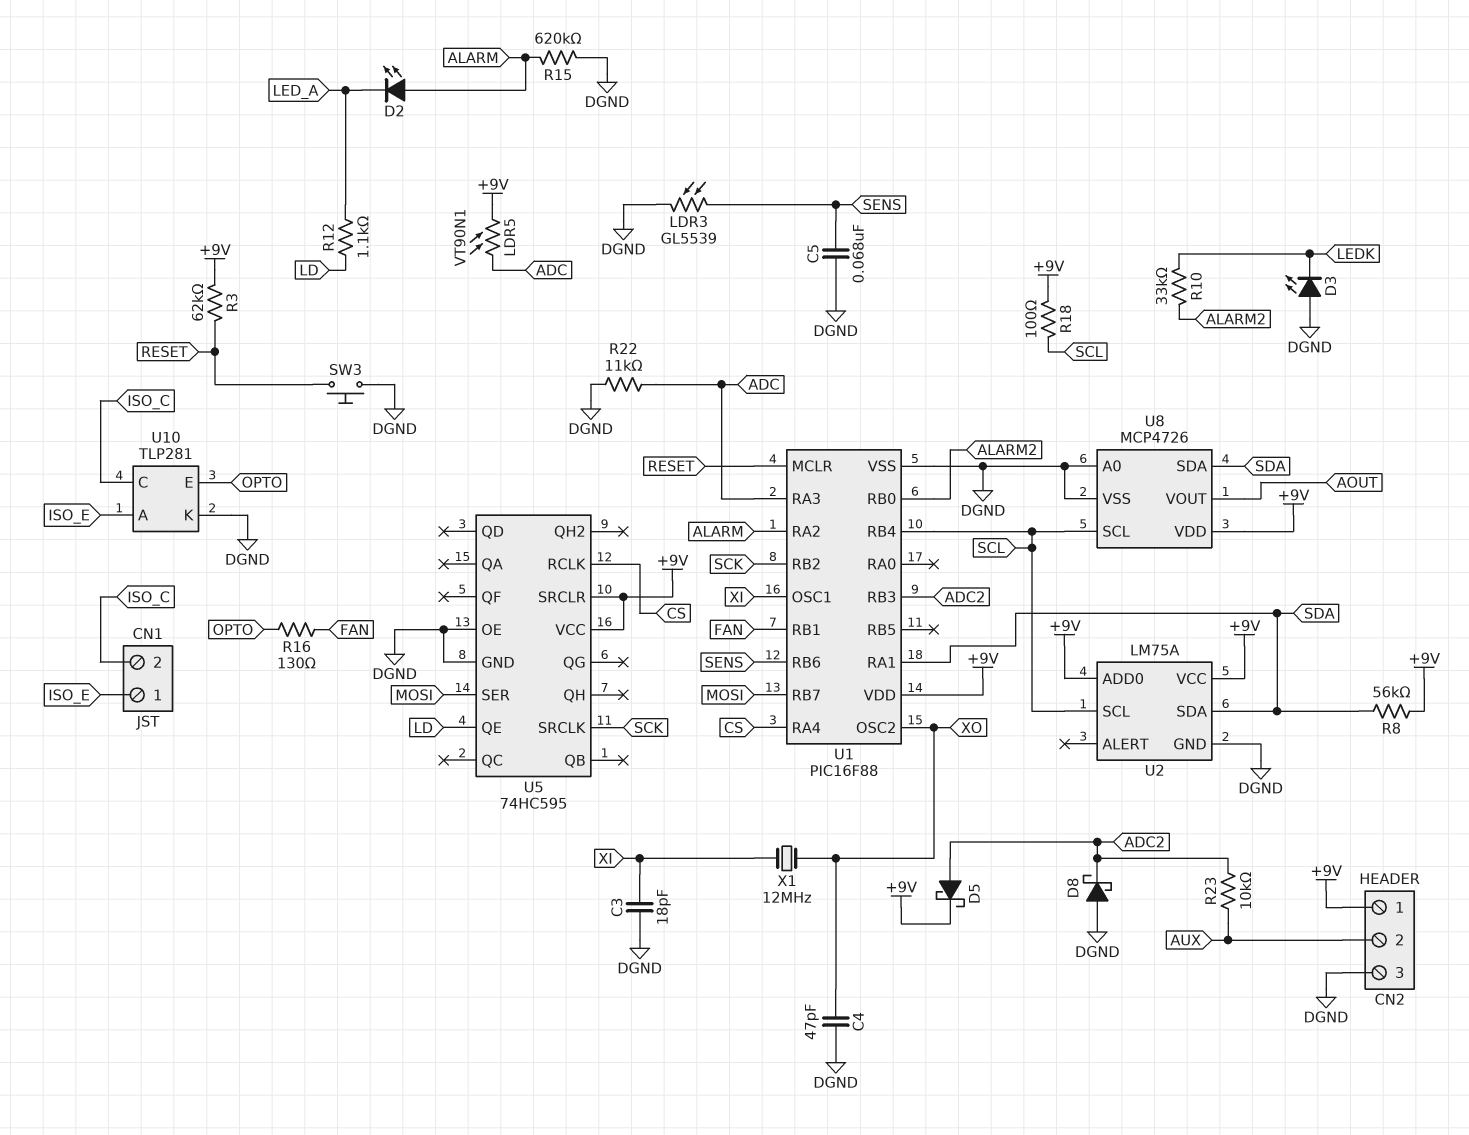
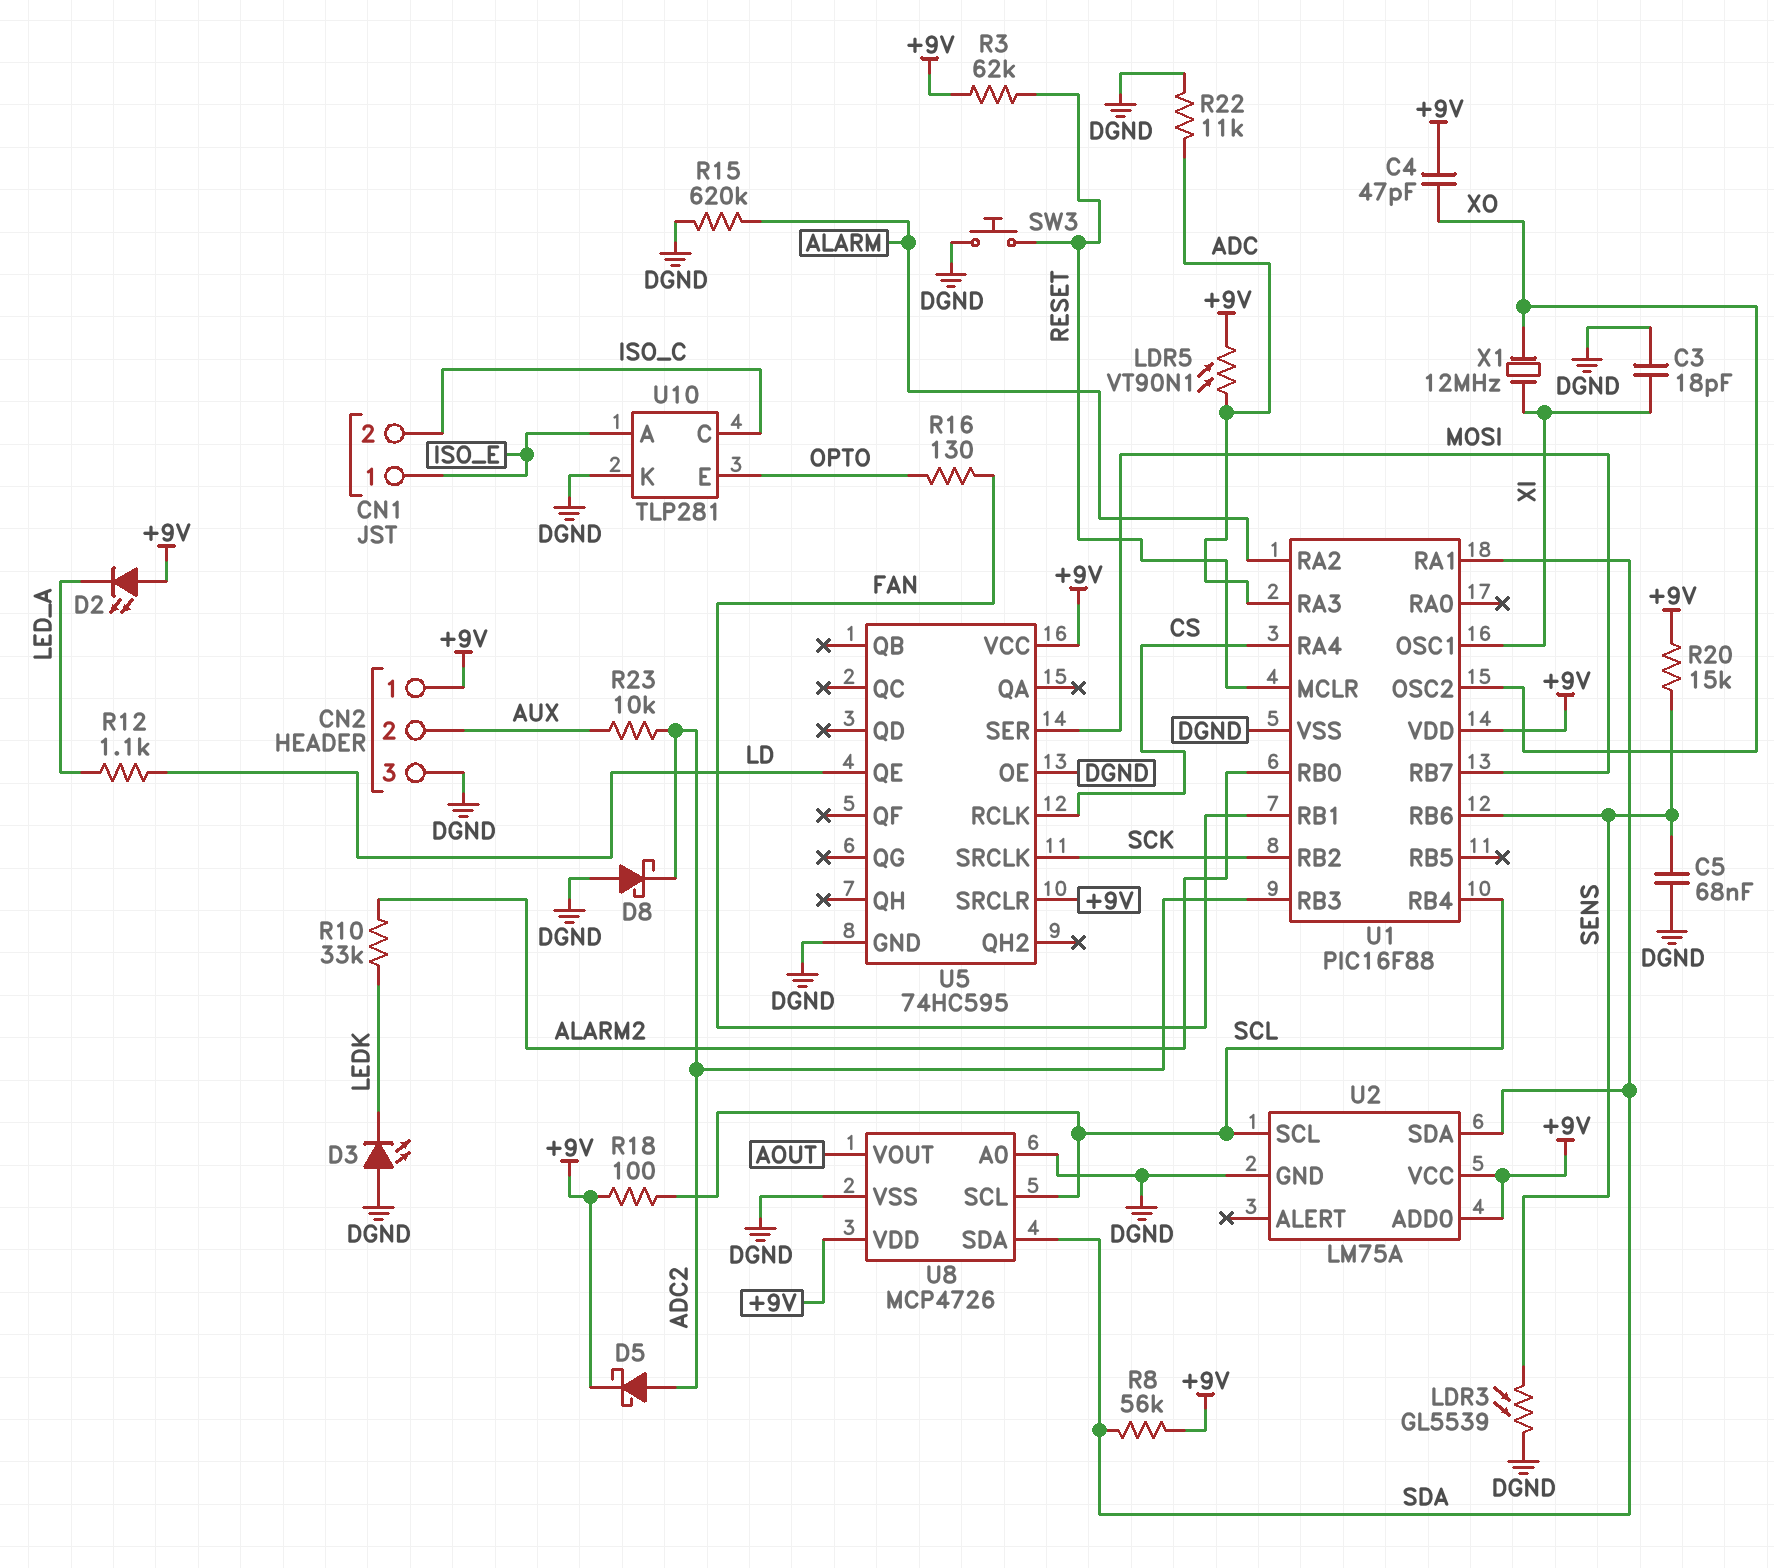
C4: 47pF (DGND, XO) -> 47pF (+9V, XO)
D2: LED (A ALARM, K LED_A) -> LED (A +9V, K LED_A)
R20: none -> 15k (+9V, SENS)

